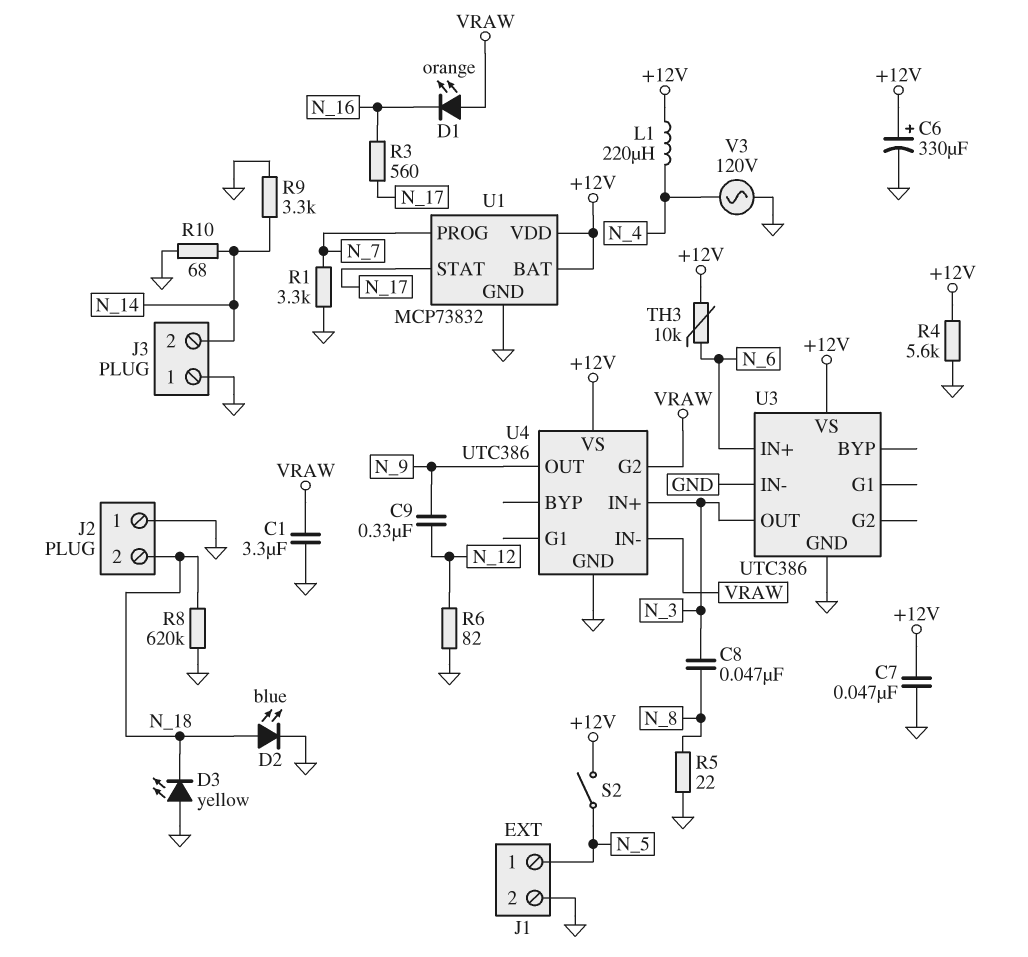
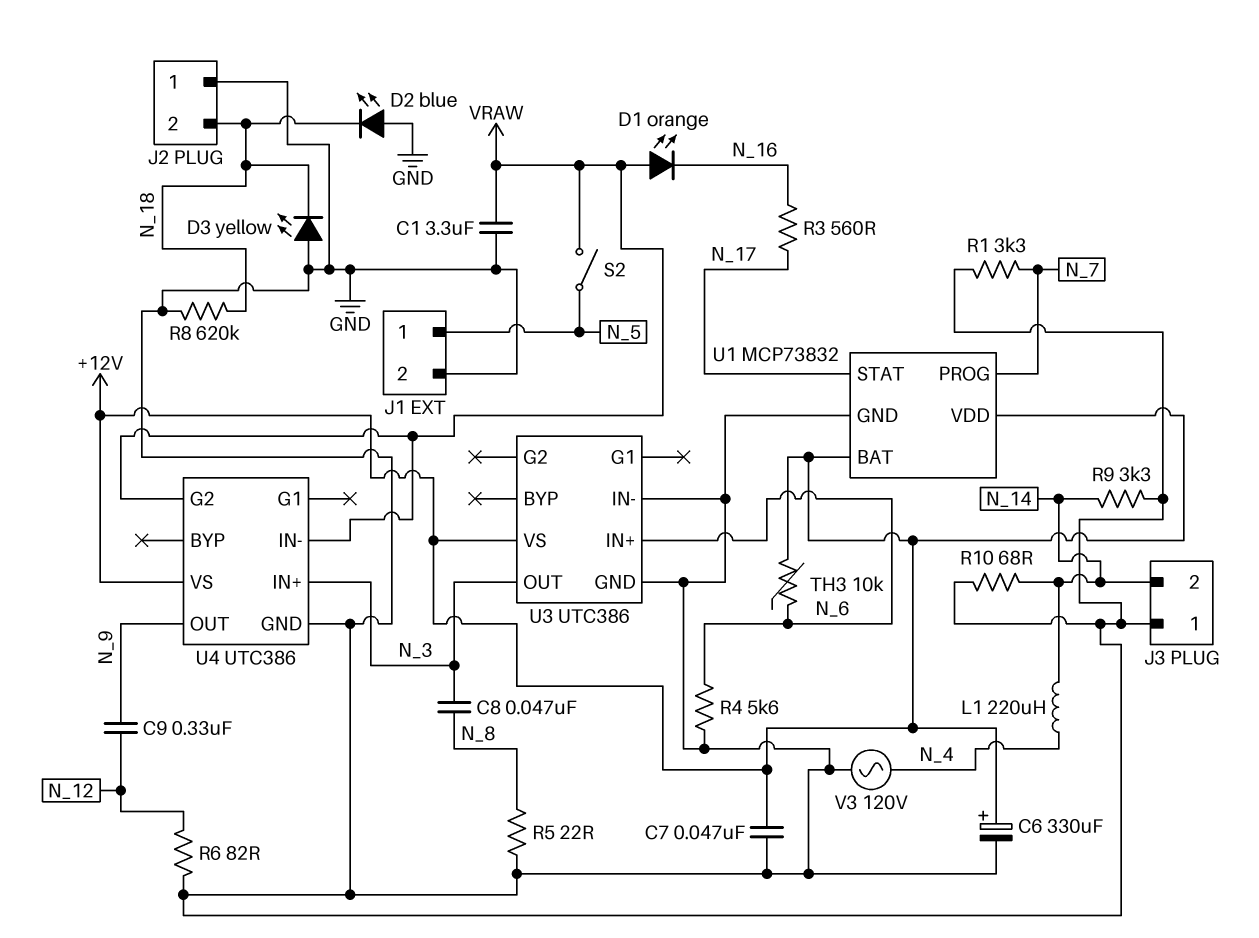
D2: LED blue (A N_18, K GND) -> LED blue (A GND, K N_18)
L1: 220uH (+12V, N_4) -> 220uH (N_4, N_14)
R4: 5.6k (+12V, GND) -> 5.6k (GND, N_6)
S2: switch (+12V, N_5) -> switch (N_5, VRAW)

